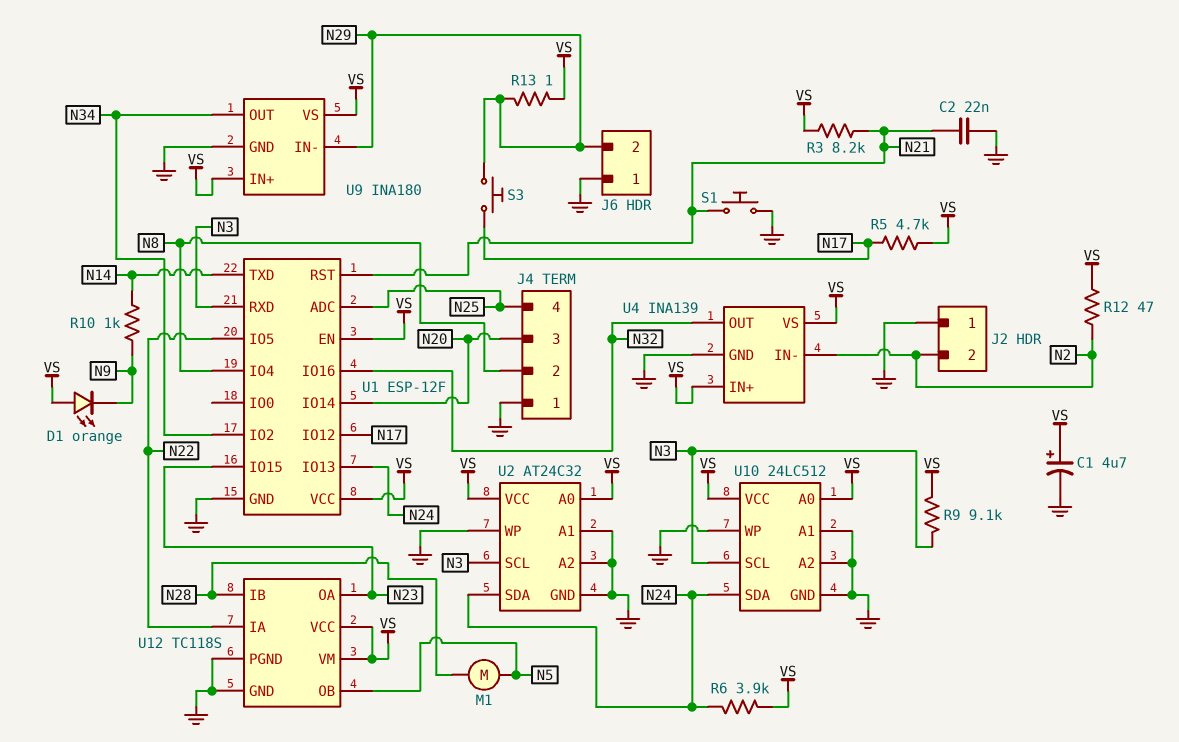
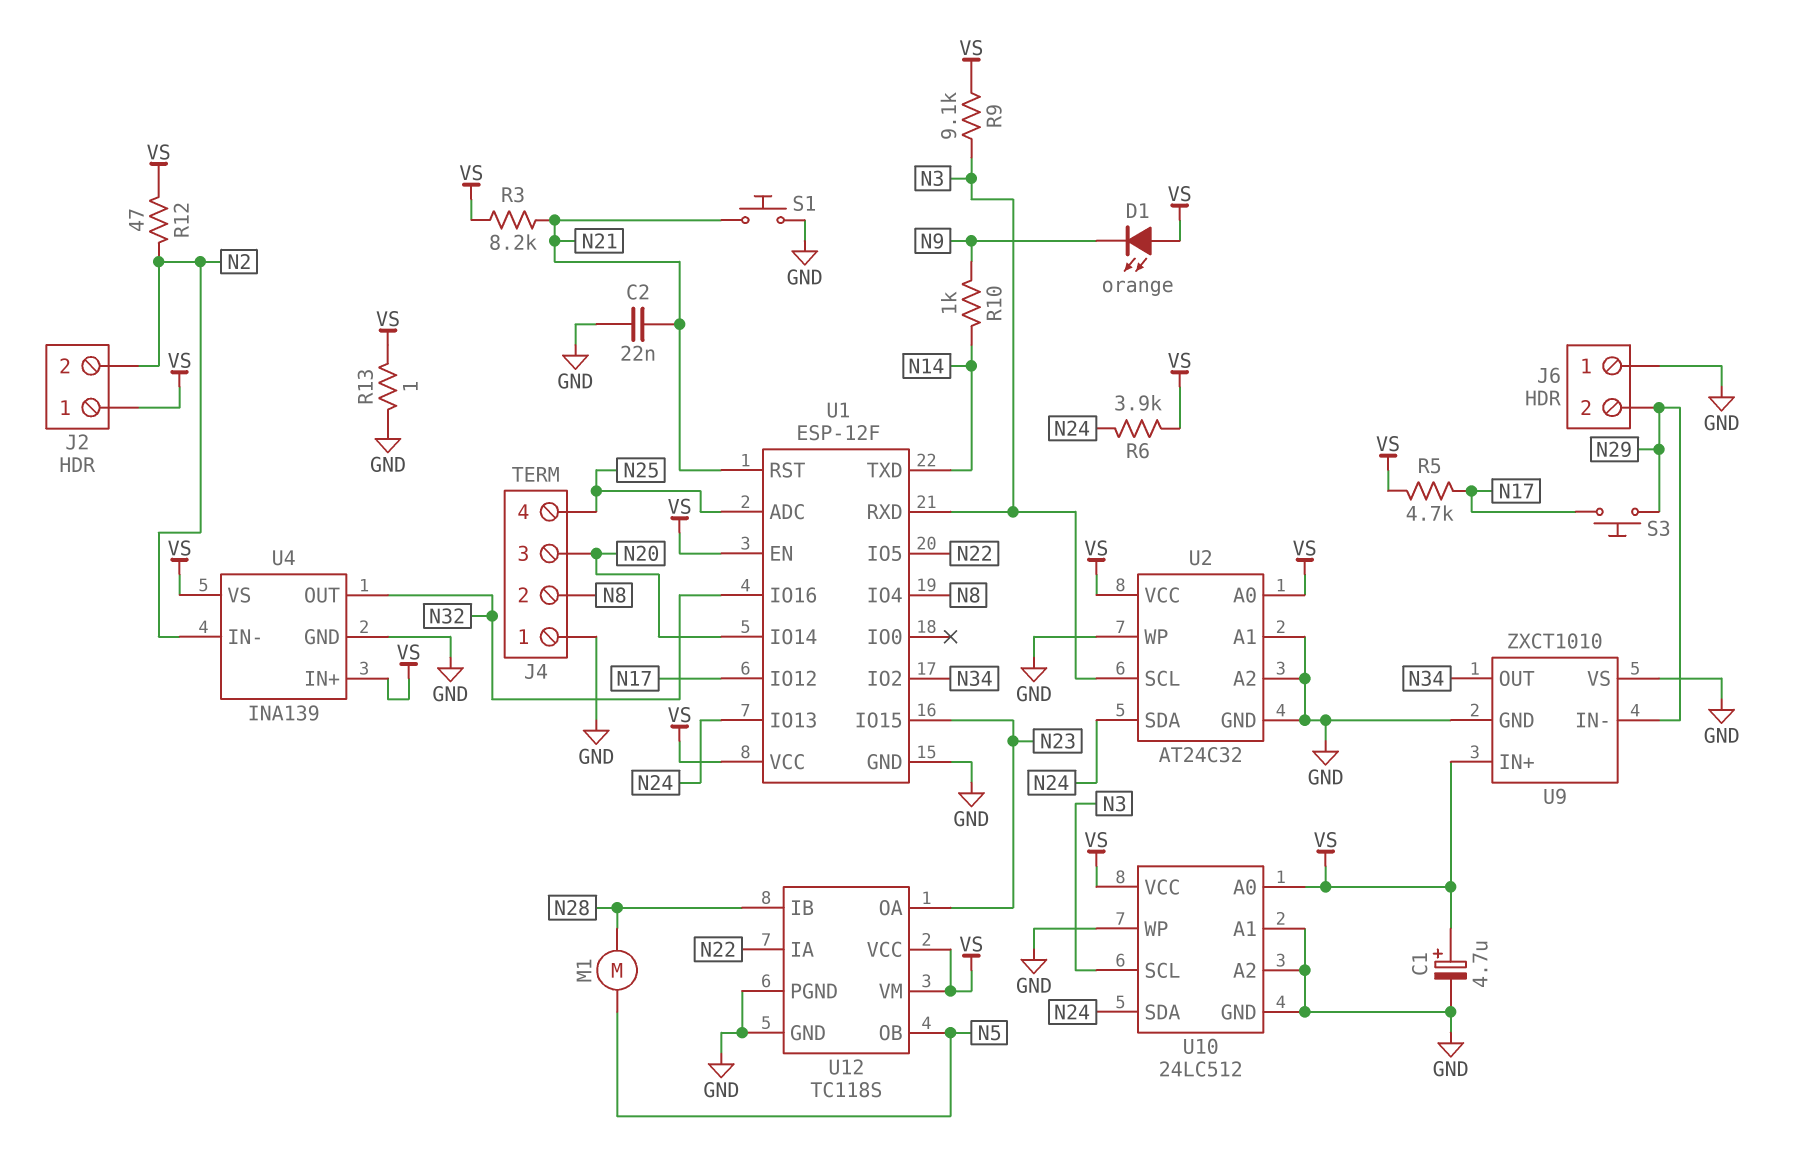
J2 pin 1: GND -> VS
R13: 1 (N29, VS) -> 1 (GND, VS)
U9: INA180 -> ZXCT1010
U9 pin VS: VS -> GND

